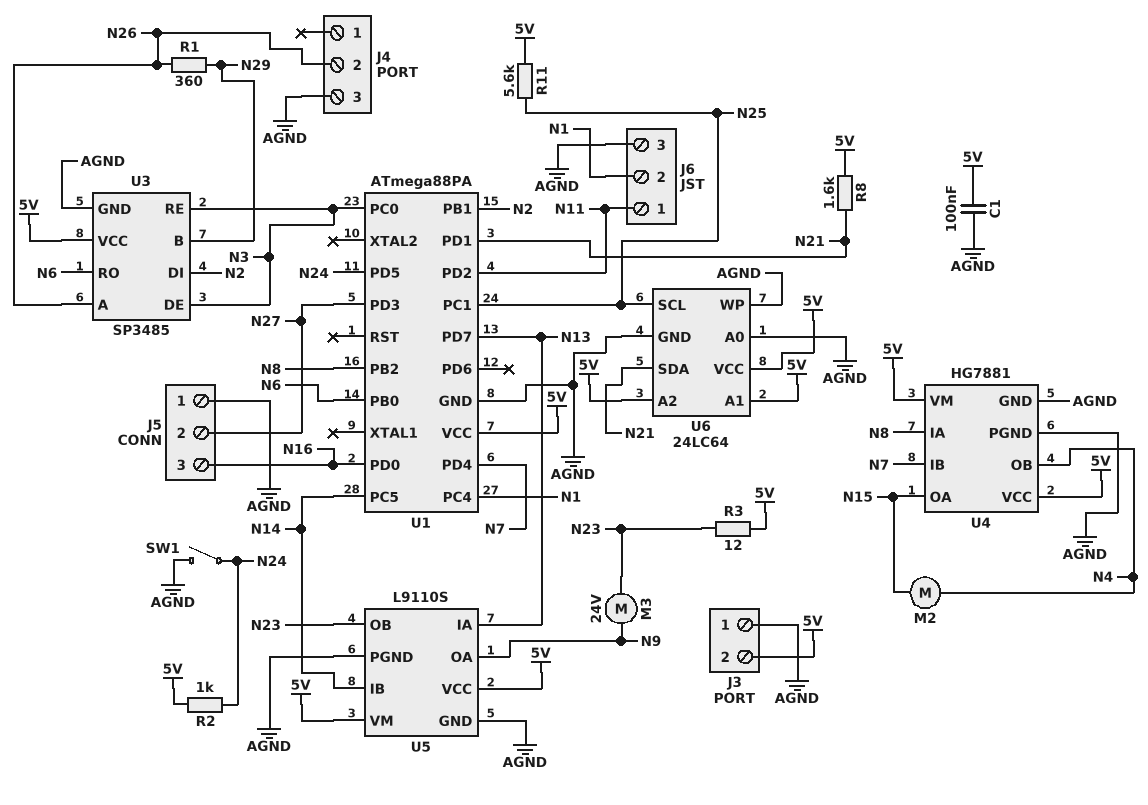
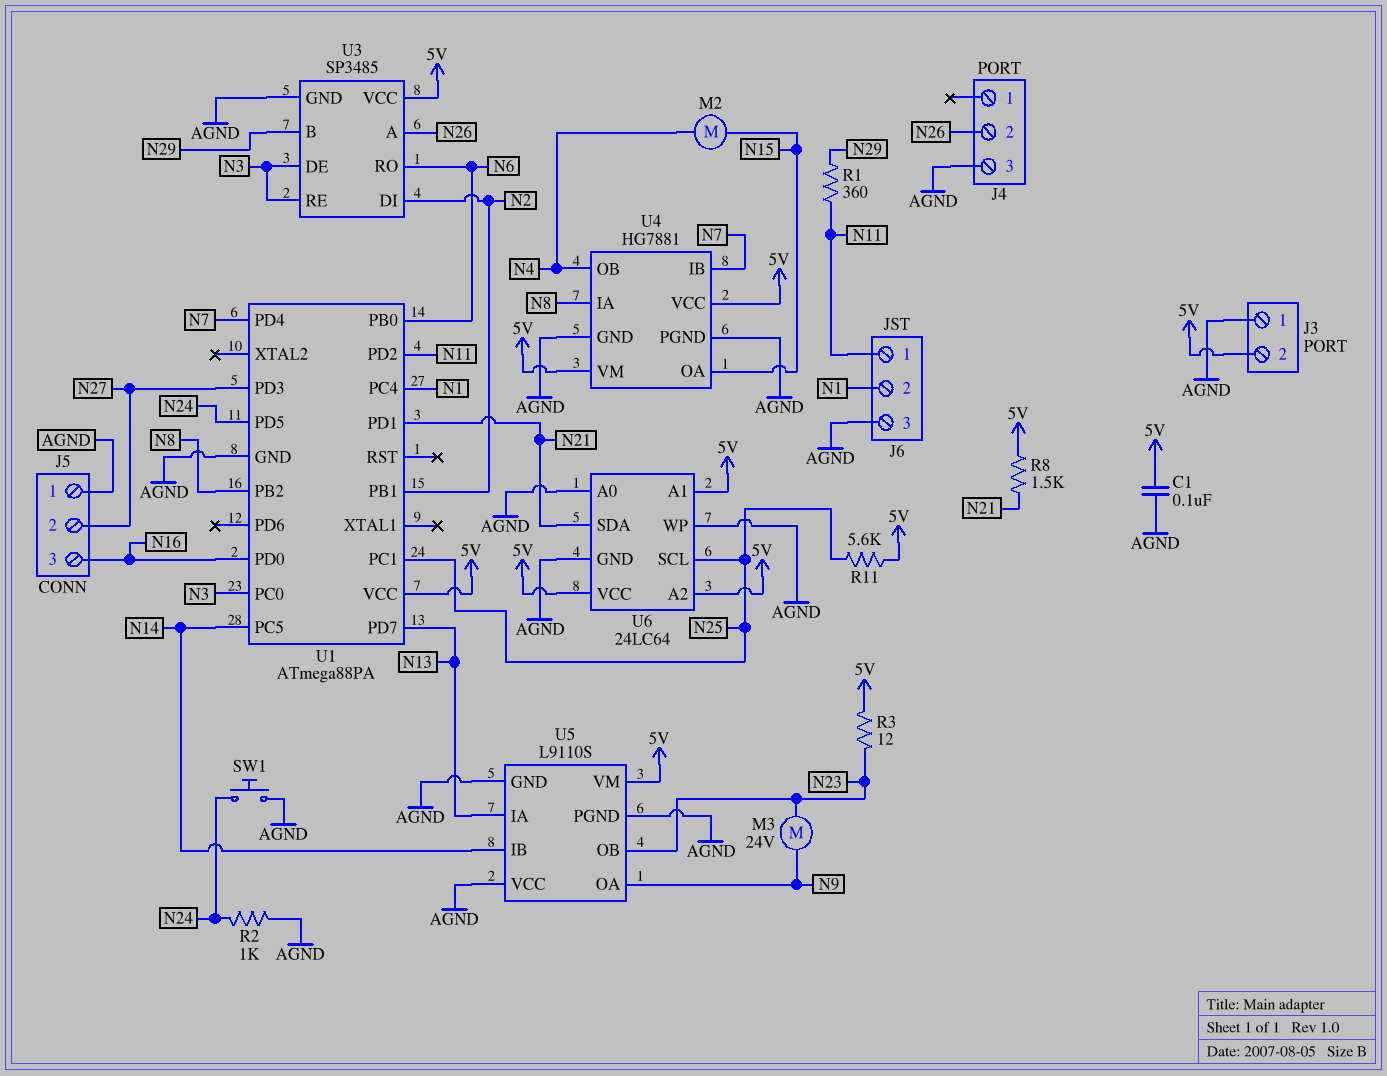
R1: 360 (N26, N29) -> 360 (N11, N29)
R2: 1k (5V, N24) -> 1k (AGND, N24)
R8: 1.6k (5V, N21) -> 1.5k (5V, N21)
SW1: switch (AGND, N24) -> button (AGND, N24)
U5 pin VCC: 5V -> AGND

